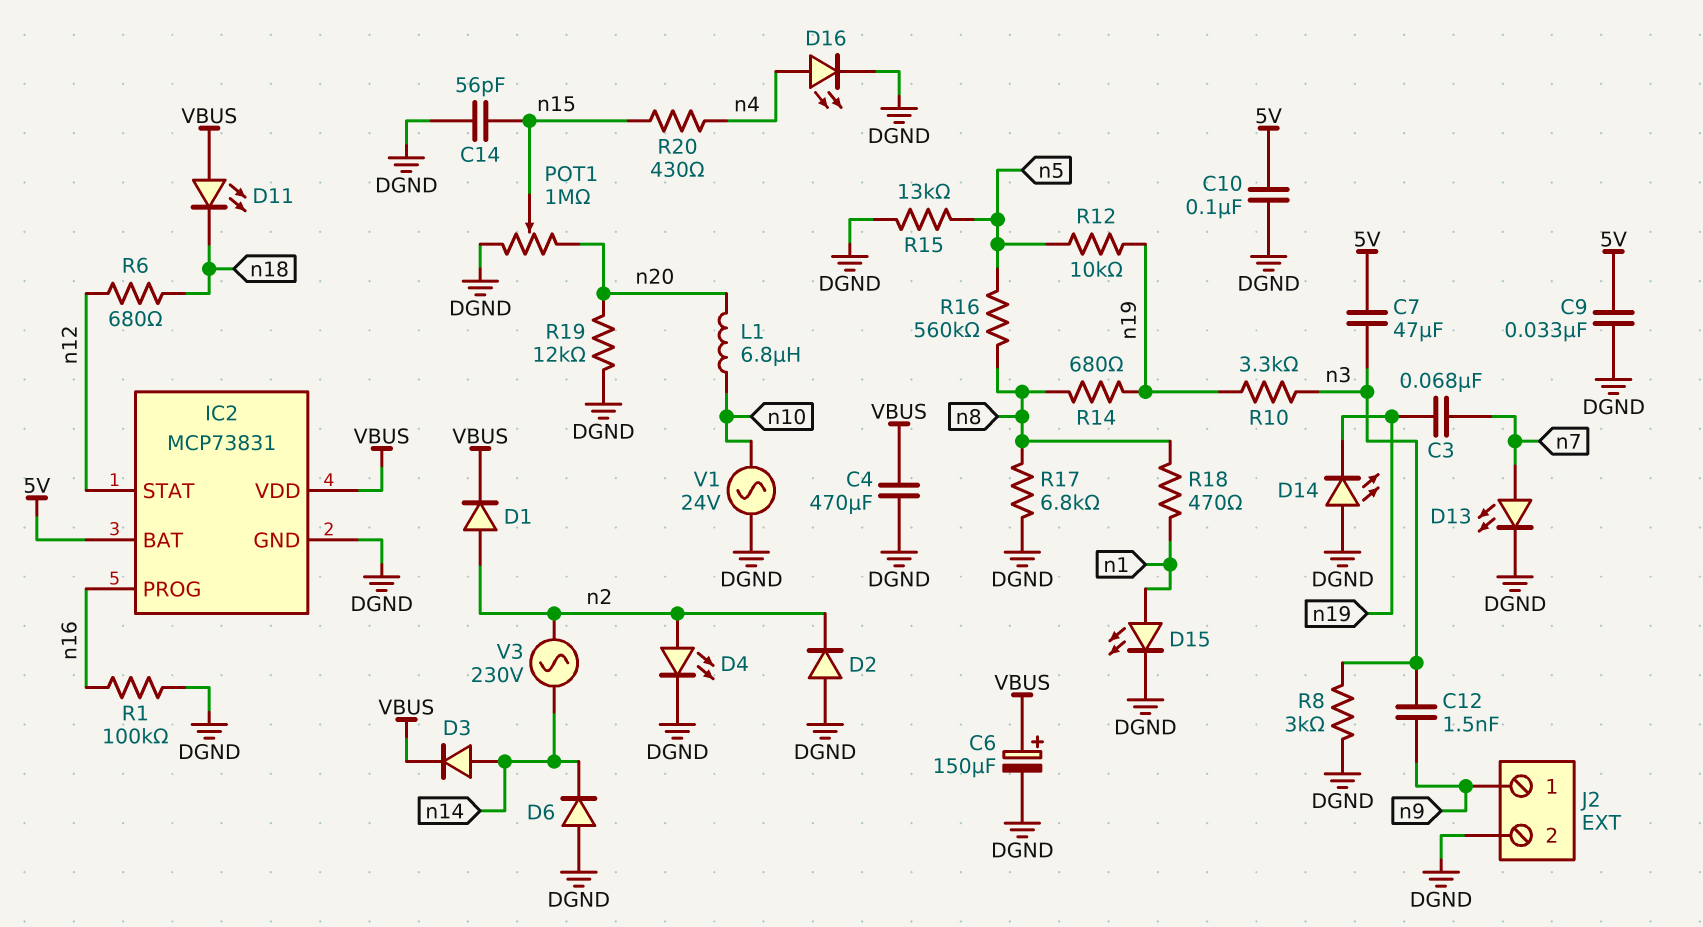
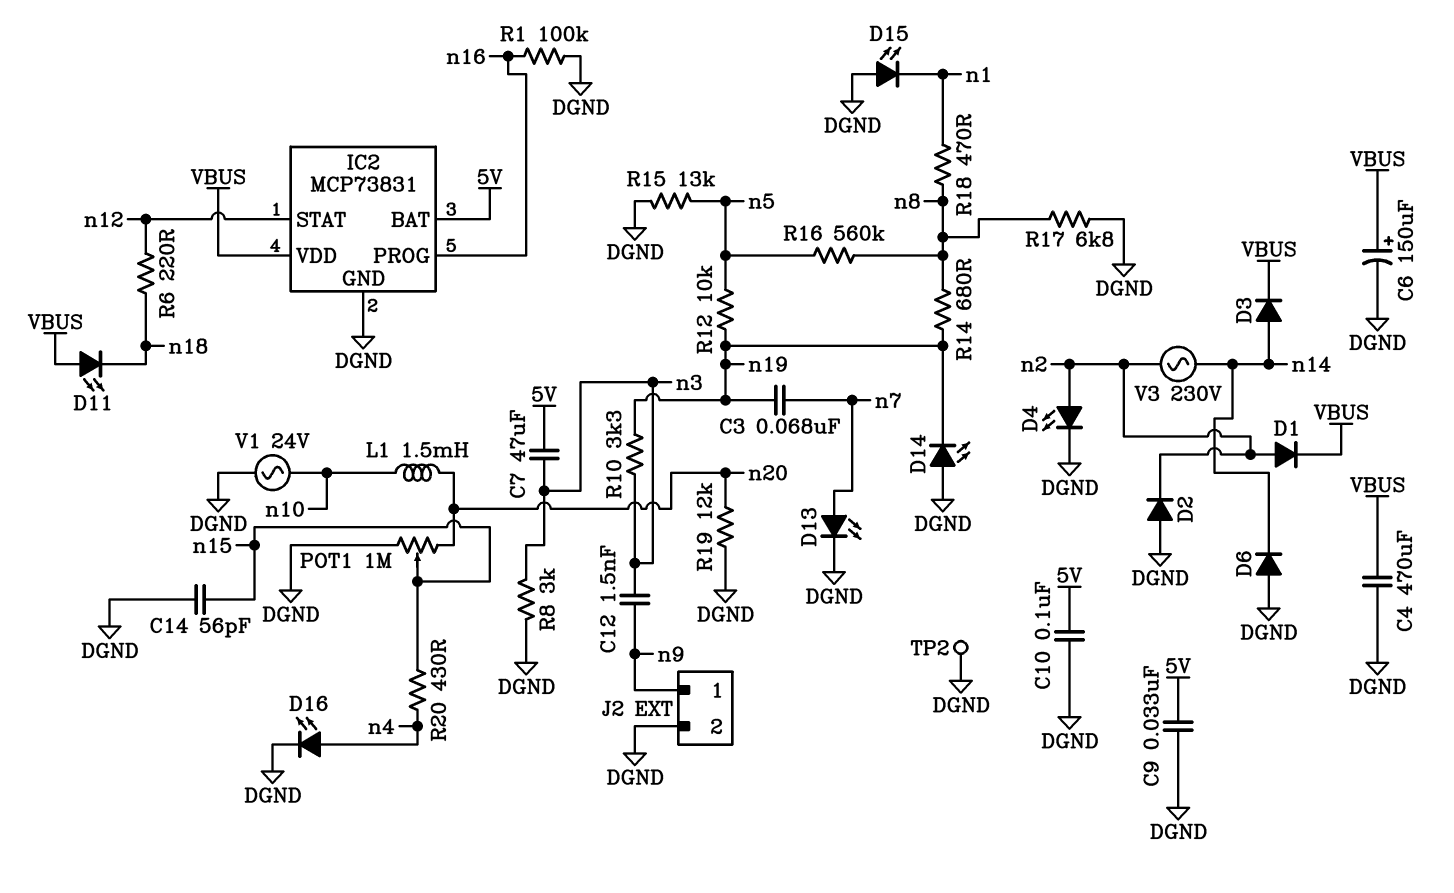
D15: LED (A n1, K DGND) -> LED (A DGND, K n1)
L1: 6.8uH (n10, n20) -> 1.5mH (n10, n20)
R6: 680 (n12, n18) -> 220 (n12, n18)
TP2: none -> test point (DGND)

